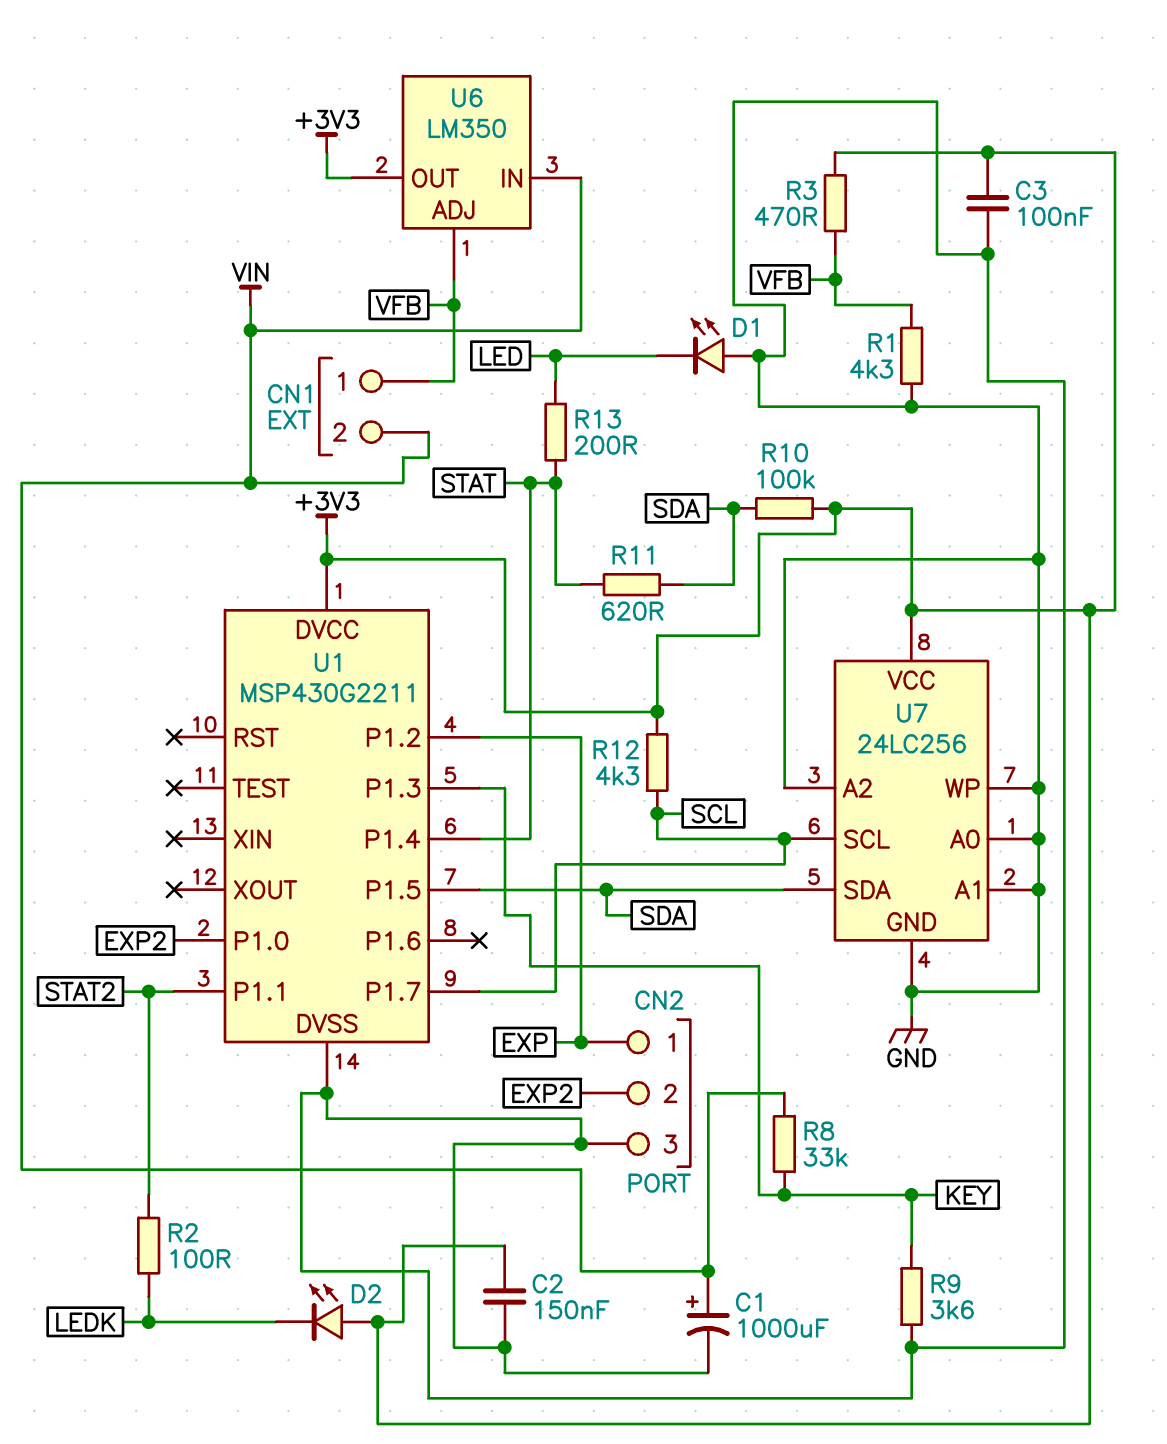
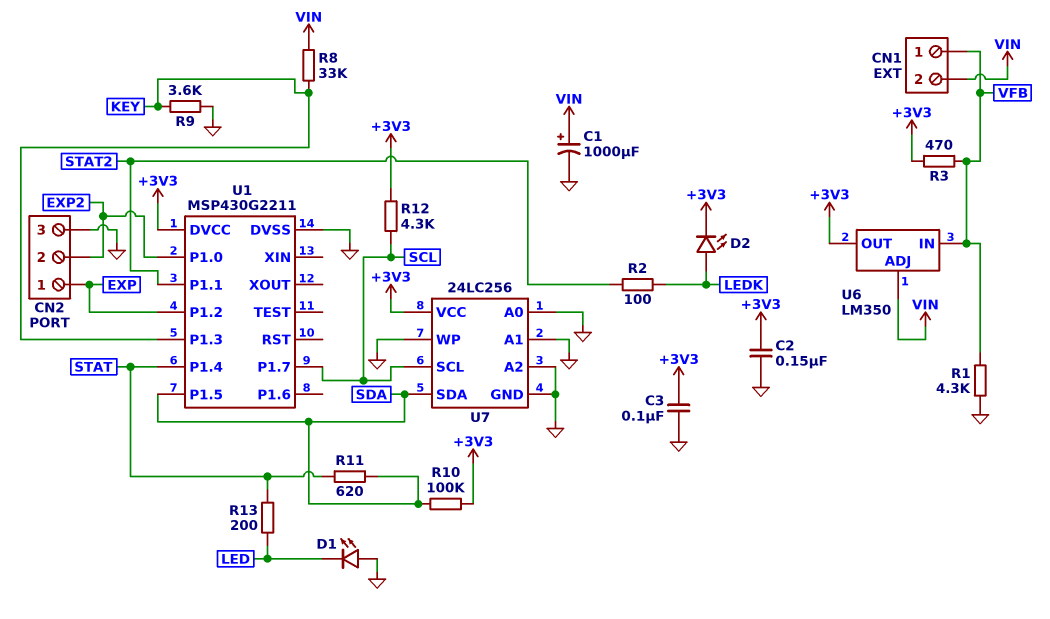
D2: LED (A +3V3, K LEDK) -> LED (A LEDK, K +3V3)
U6 pin ADJ: VFB -> VIN
U6 pin IN: VIN -> VFB

